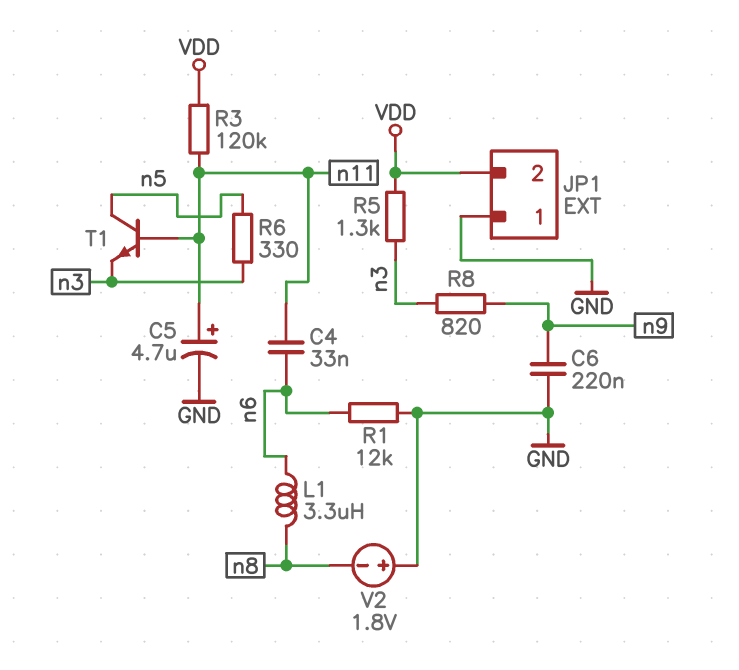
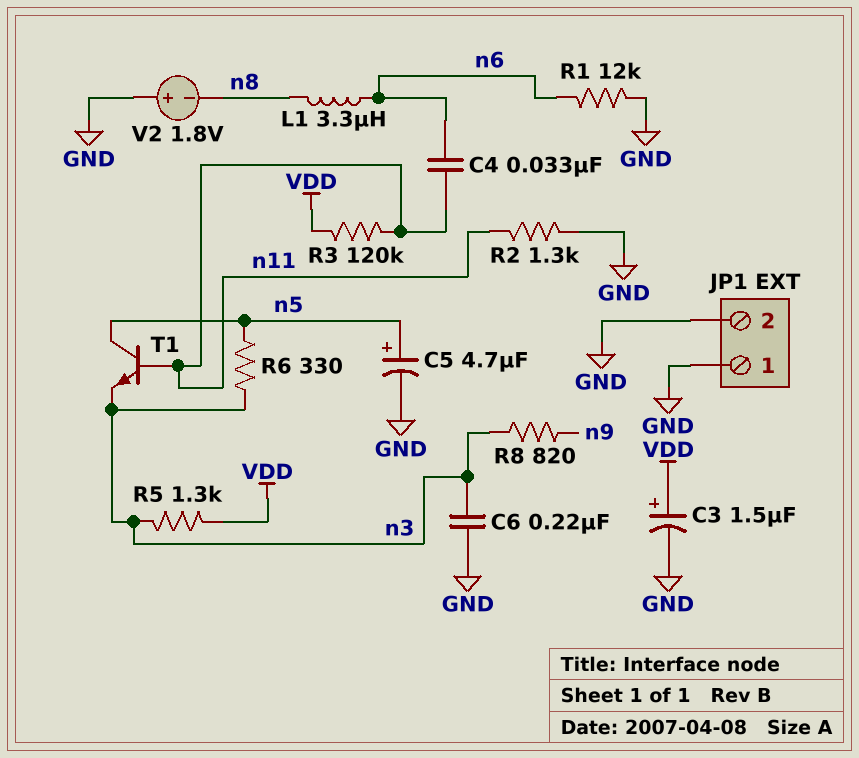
C3: none -> 1.5uF (plus VDD, minus GND)
C5: 4.7uF (plus n11, minus GND) -> 4.7uF (plus n5, minus GND)
C6: 220nF (GND, n9) -> 220nF (GND, n3)
JP1 pin 2: VDD -> GND
R2: none -> 1.3k (GND, n11)

